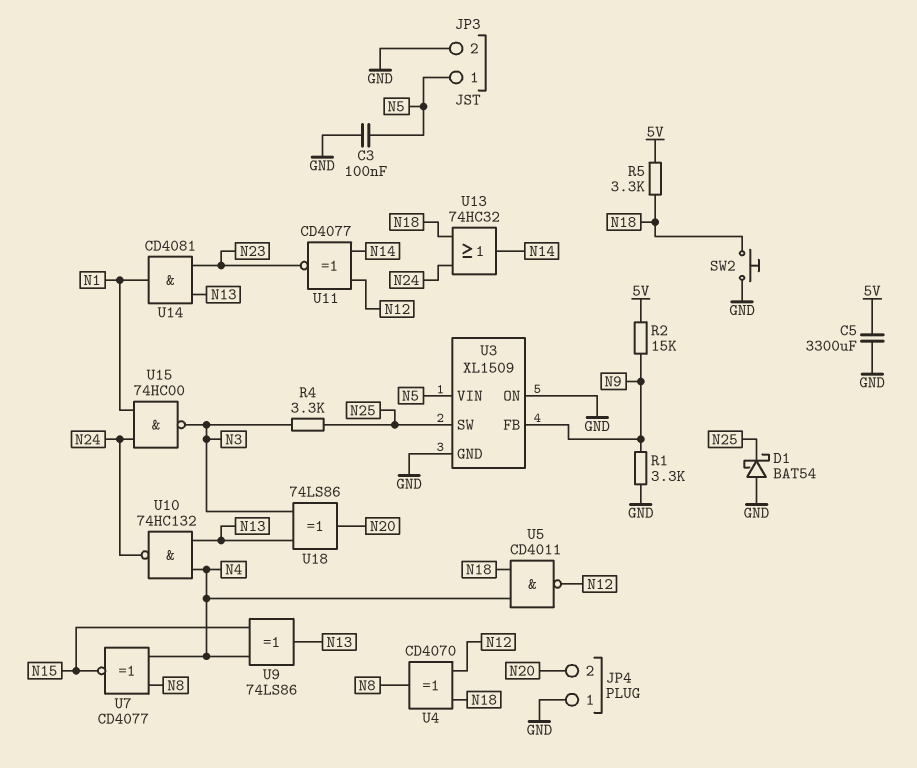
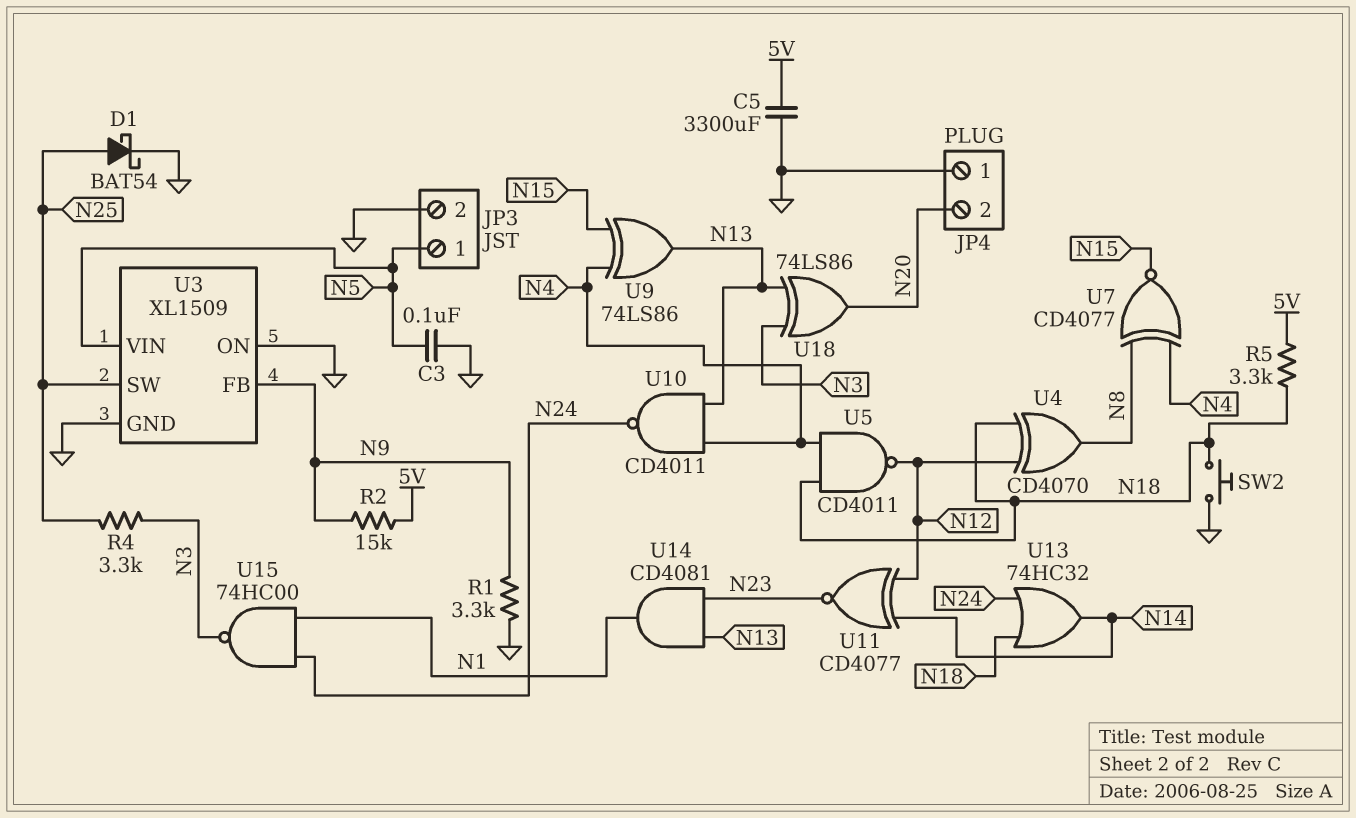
D1: schottky BAT54 (A GND, K N25) -> schottky BAT54 (A N25, K GND)
U10: NAND 74HC132 (in N4, in N13, out N24) -> NAND CD4011 (in N4, in N13, out N24)

